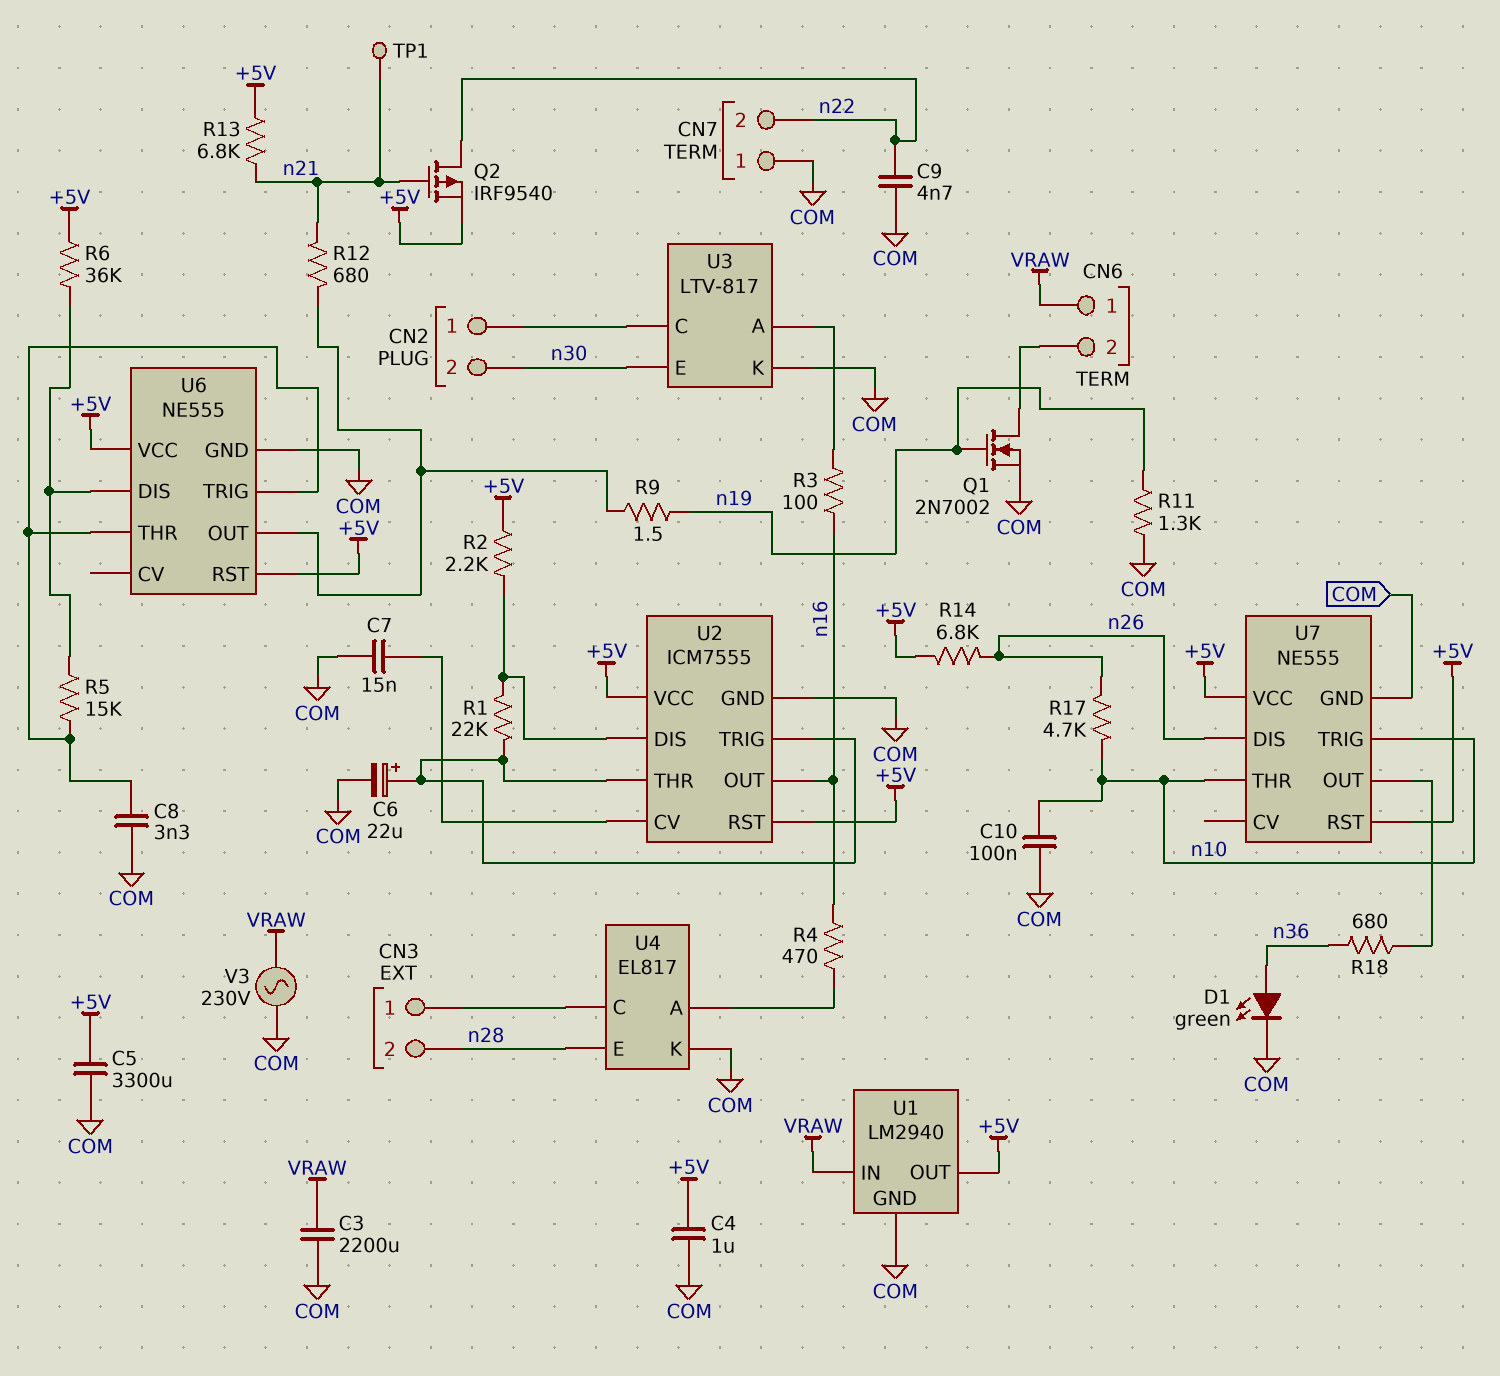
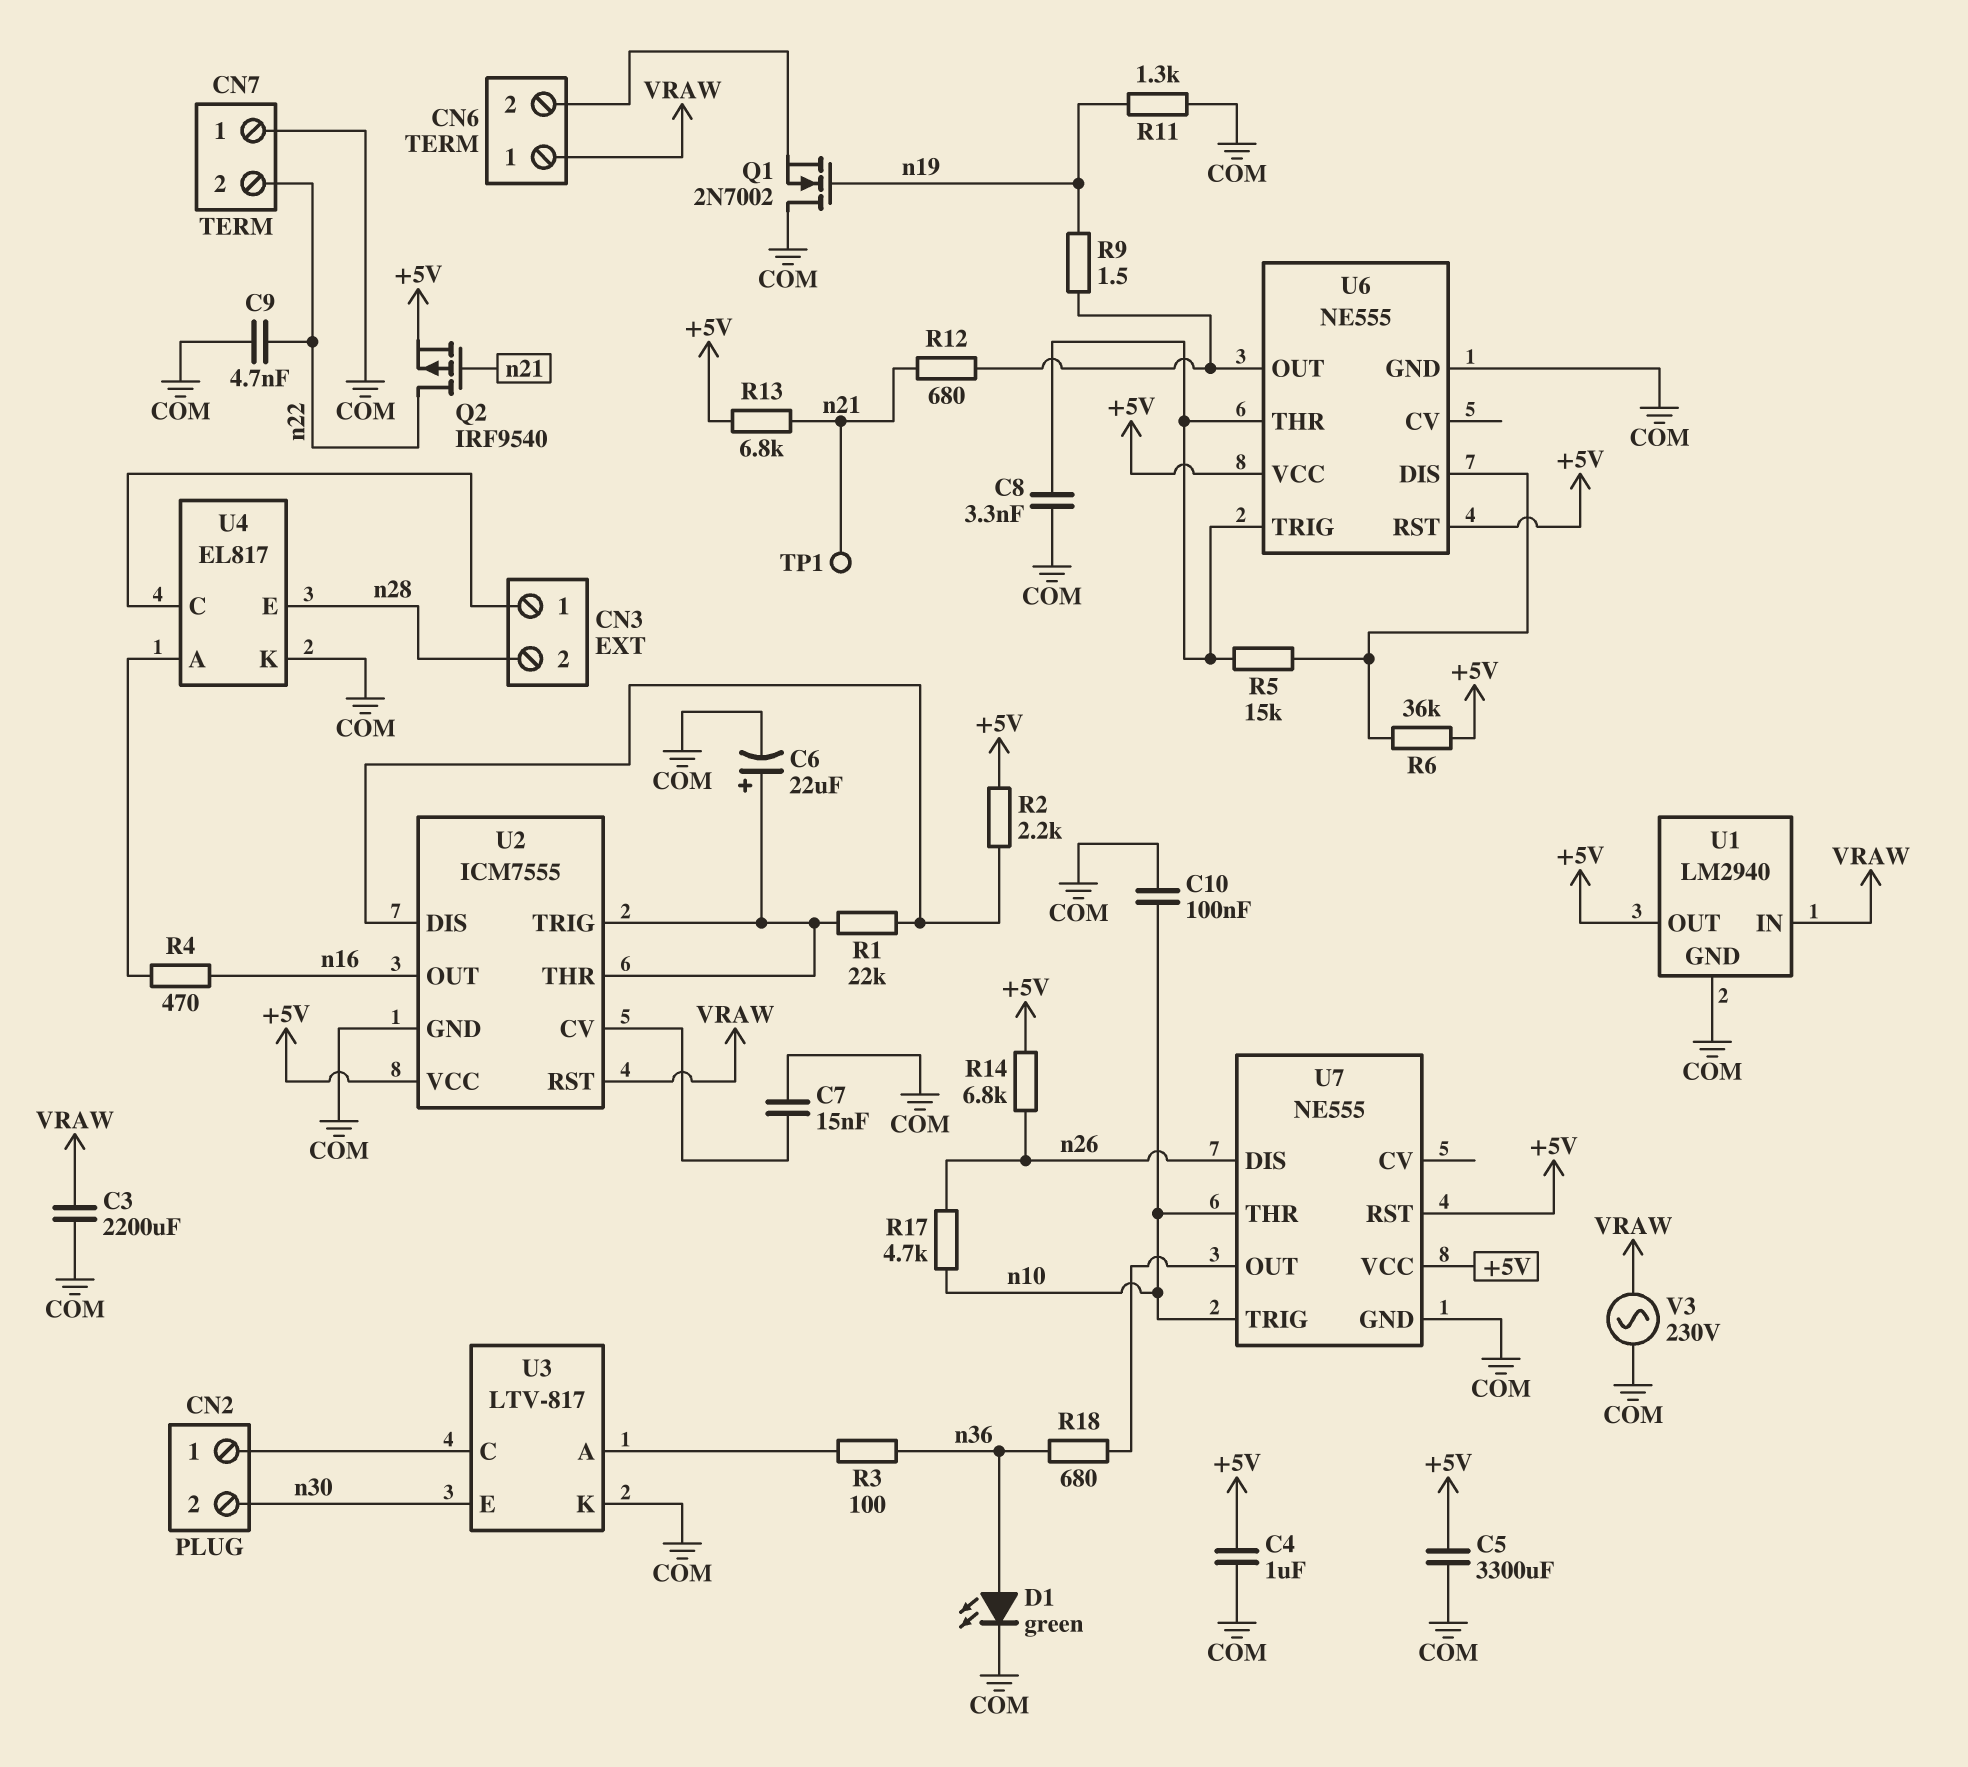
Q1: NMOS 2N7002 (G n19, D CN6/2, S COM) -> NMOS 2N7002 (G n19, D COM, S CN6/2)
R3: 100 (U3/A, n16) -> 100 (U3/A, n36)
U2 pin RST: +5V -> VRAW

